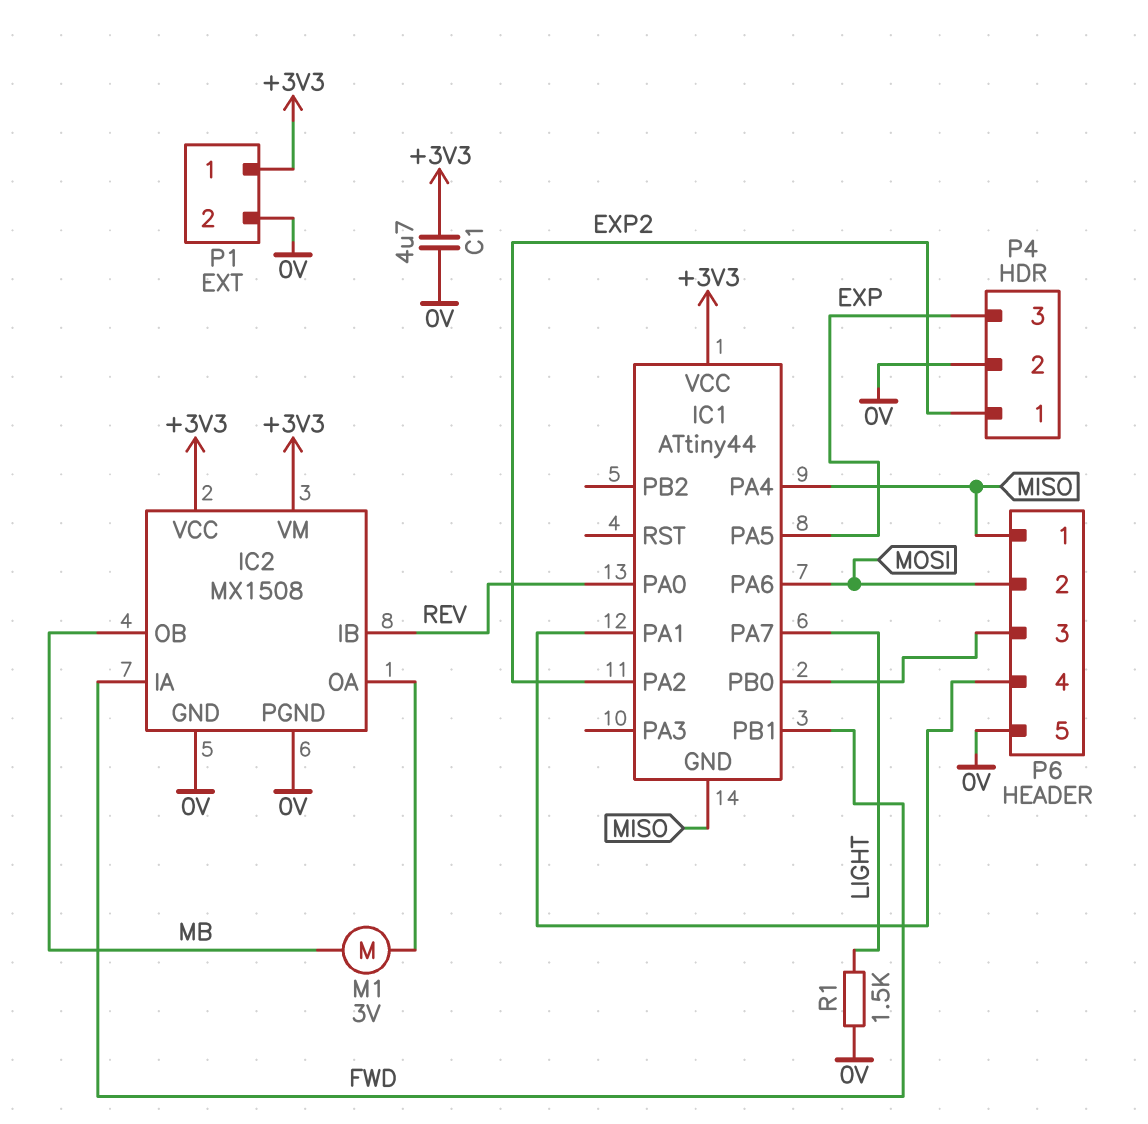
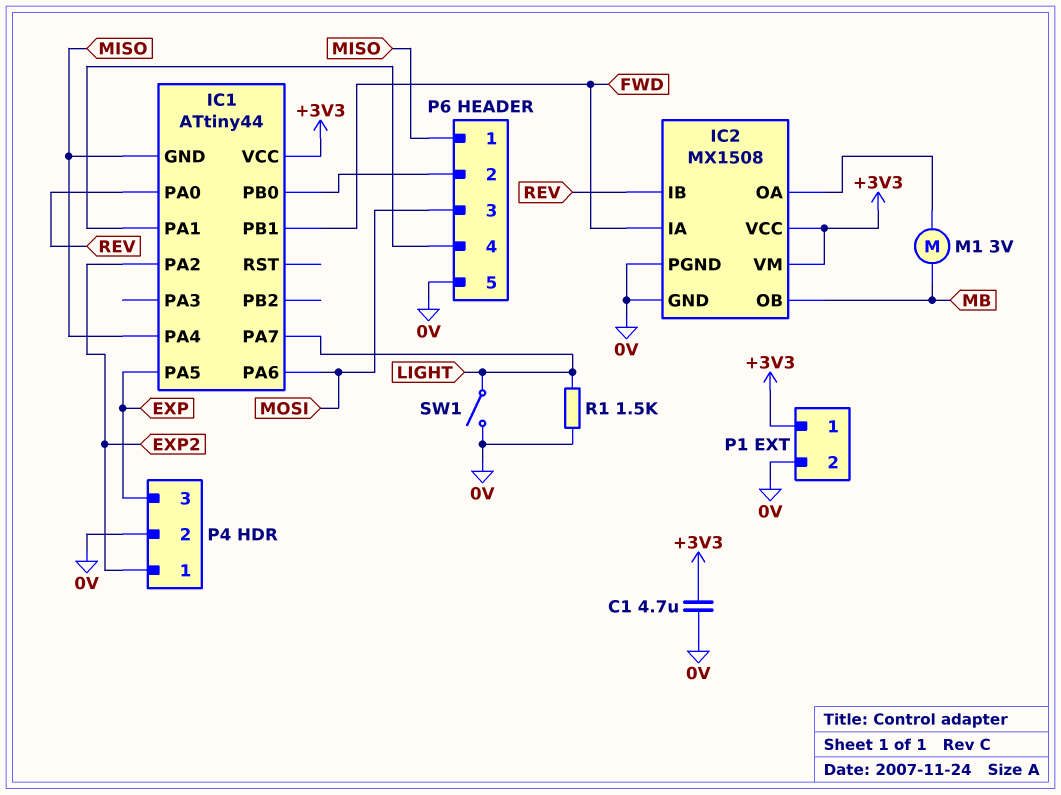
P6 pin 2: MOSI -> IC1/PB0
P6 pin 3: IC1/PB0 -> MOSI
SW1: none -> switch (0V, LIGHT)

